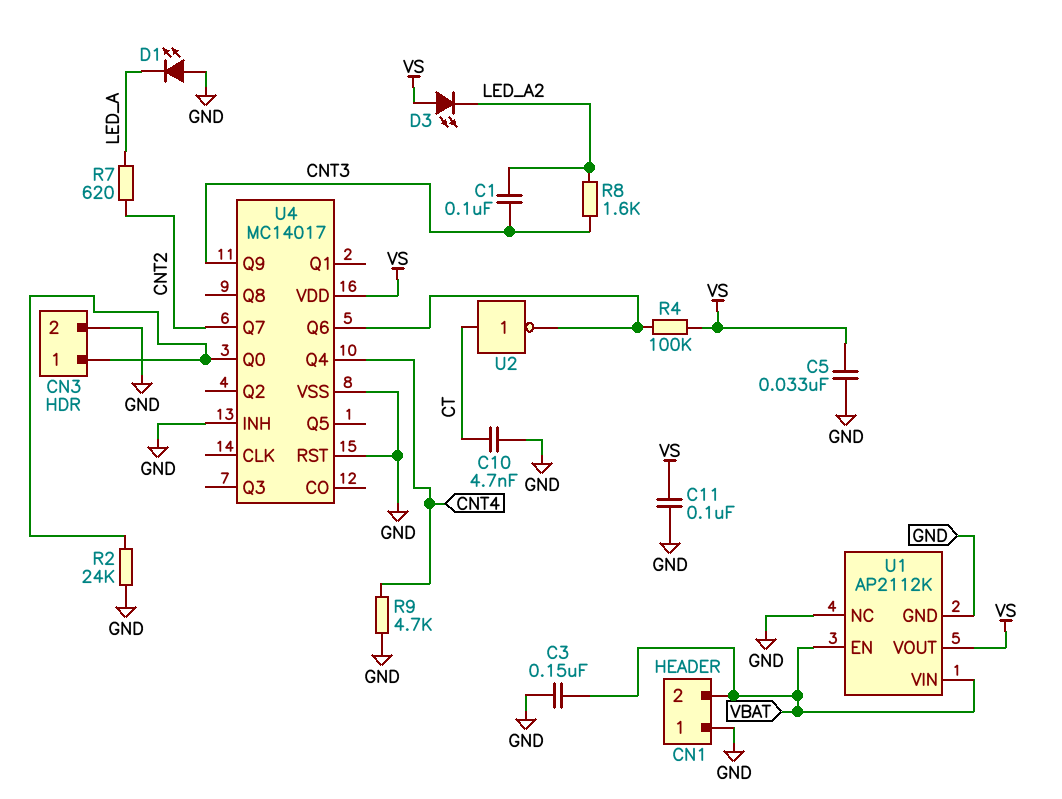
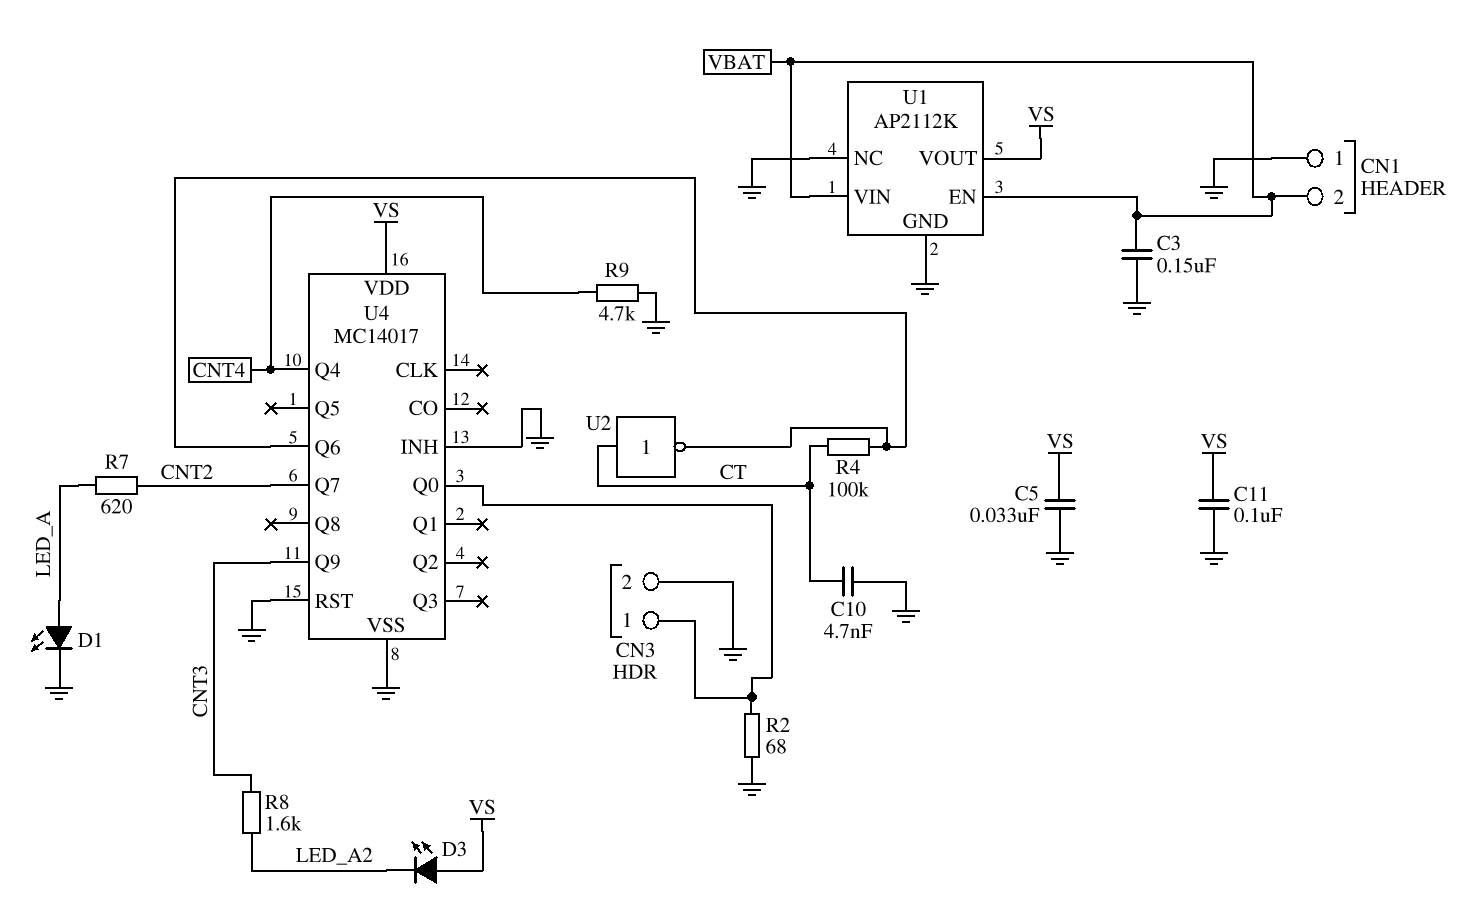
C1: 100nF (CNT3, LED_A2) -> none
D1: LED (A GND, K LED_A) -> LED (A LED_A, K GND)
R2: 24k (CN3/1, GND) -> 68 (CN3/1, GND)
R4: 100k (U4/Q6, VS) -> 100k (CT, U4/Q6)

